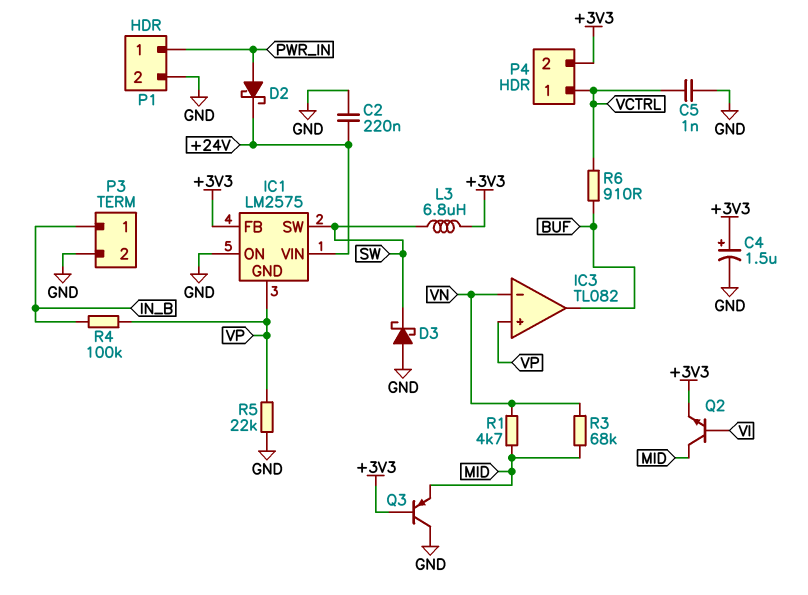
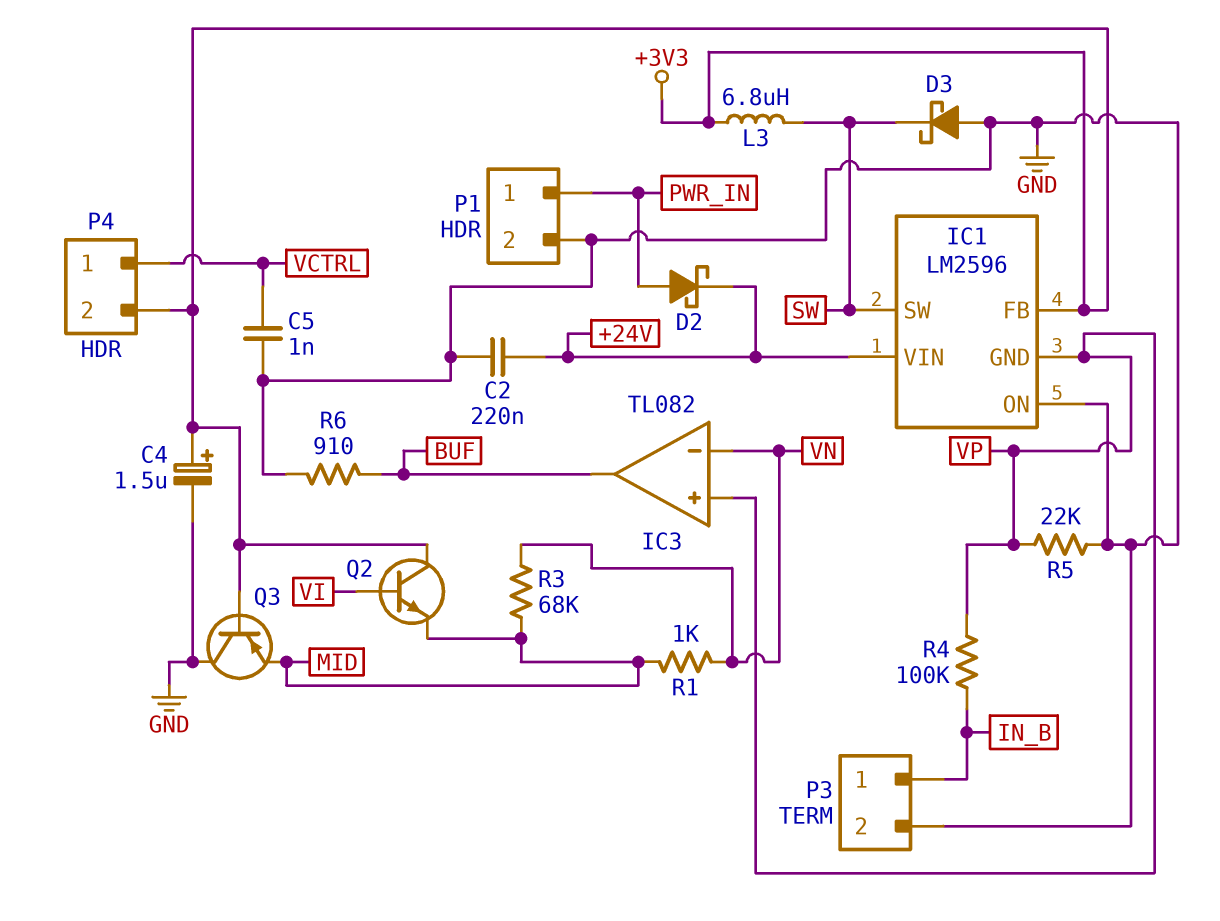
IC1: LM2575 -> LM2596
Q2: NPN (B VI, C MID, E +3V3) -> NPN (B VI, C +3V3, E MID)
R1: 4.7k (MID, VN) -> 1k (MID, VN)
R6: 910 (BUF, VCTRL) -> 910 (BUF, GND)

